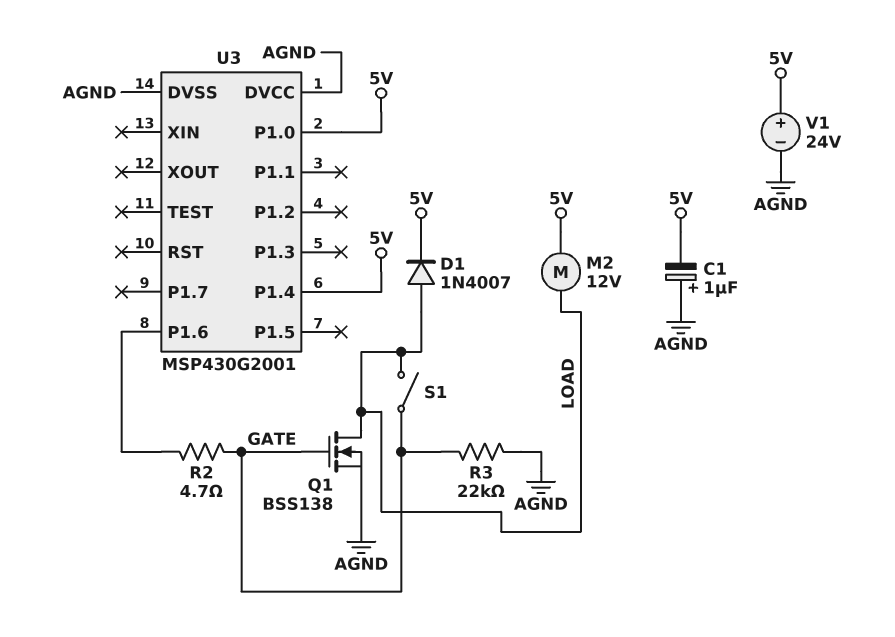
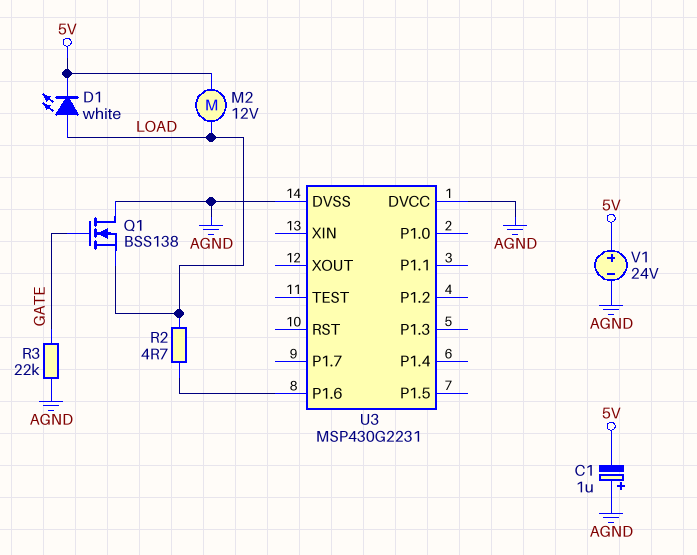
D1: diode 1N4007 (A LOAD, K 5V) -> LED white (A LOAD, K 5V)
Q1: NMOS BSS138 (G GATE, D LOAD, S AGND) -> NMOS BSS138 (G GATE, D AGND, S LOAD)
R2: 4.7 (GATE, U3/P1.6) -> 4.7 (LOAD, U3/P1.6)
S1: switch (GATE, LOAD) -> none
U3: MSP430G2001 -> MSP430G2231
U3 pin P1.0: 5V -> none
U3 pin P1.4: 5V -> none

